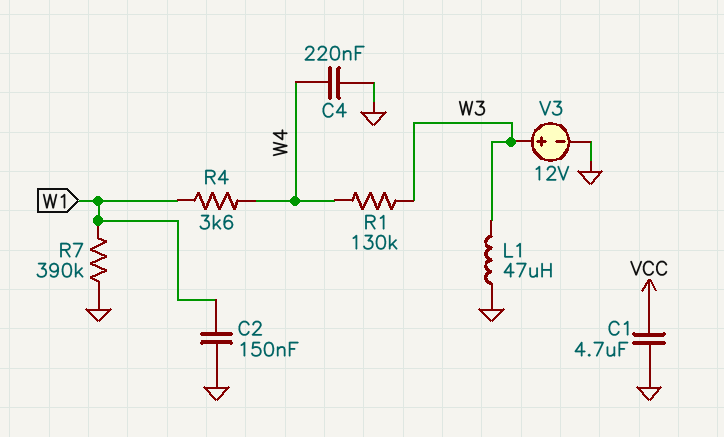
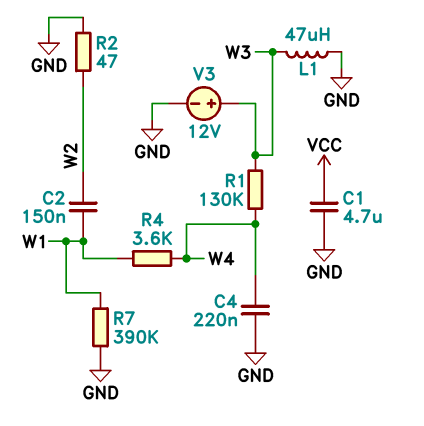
C2: 150nF (GND, W1) -> 150nF (W1, W2)
R2: none -> 47 (GND, W2)

